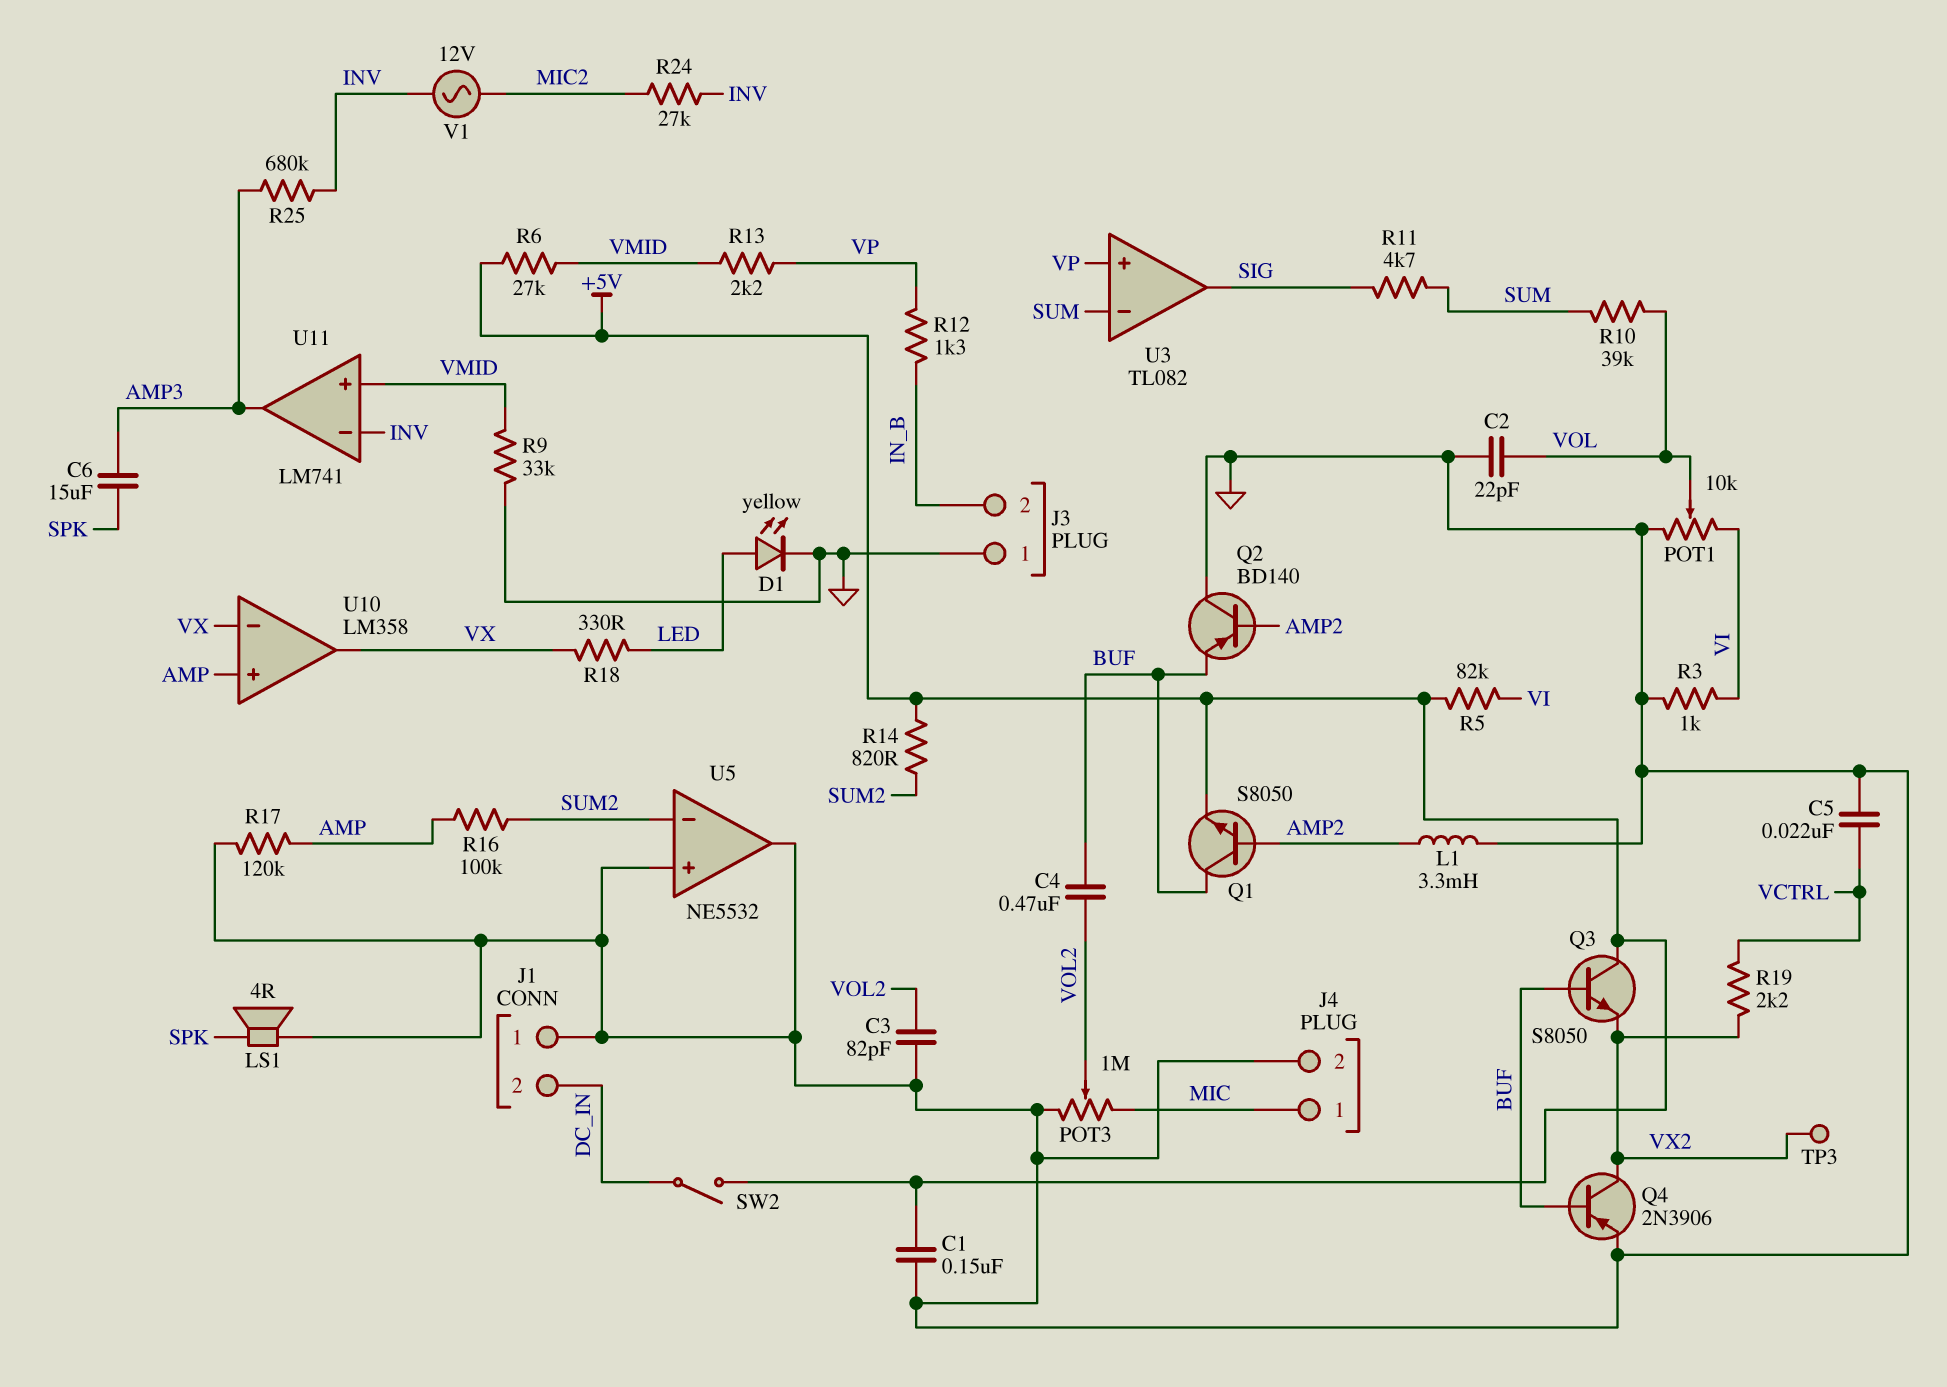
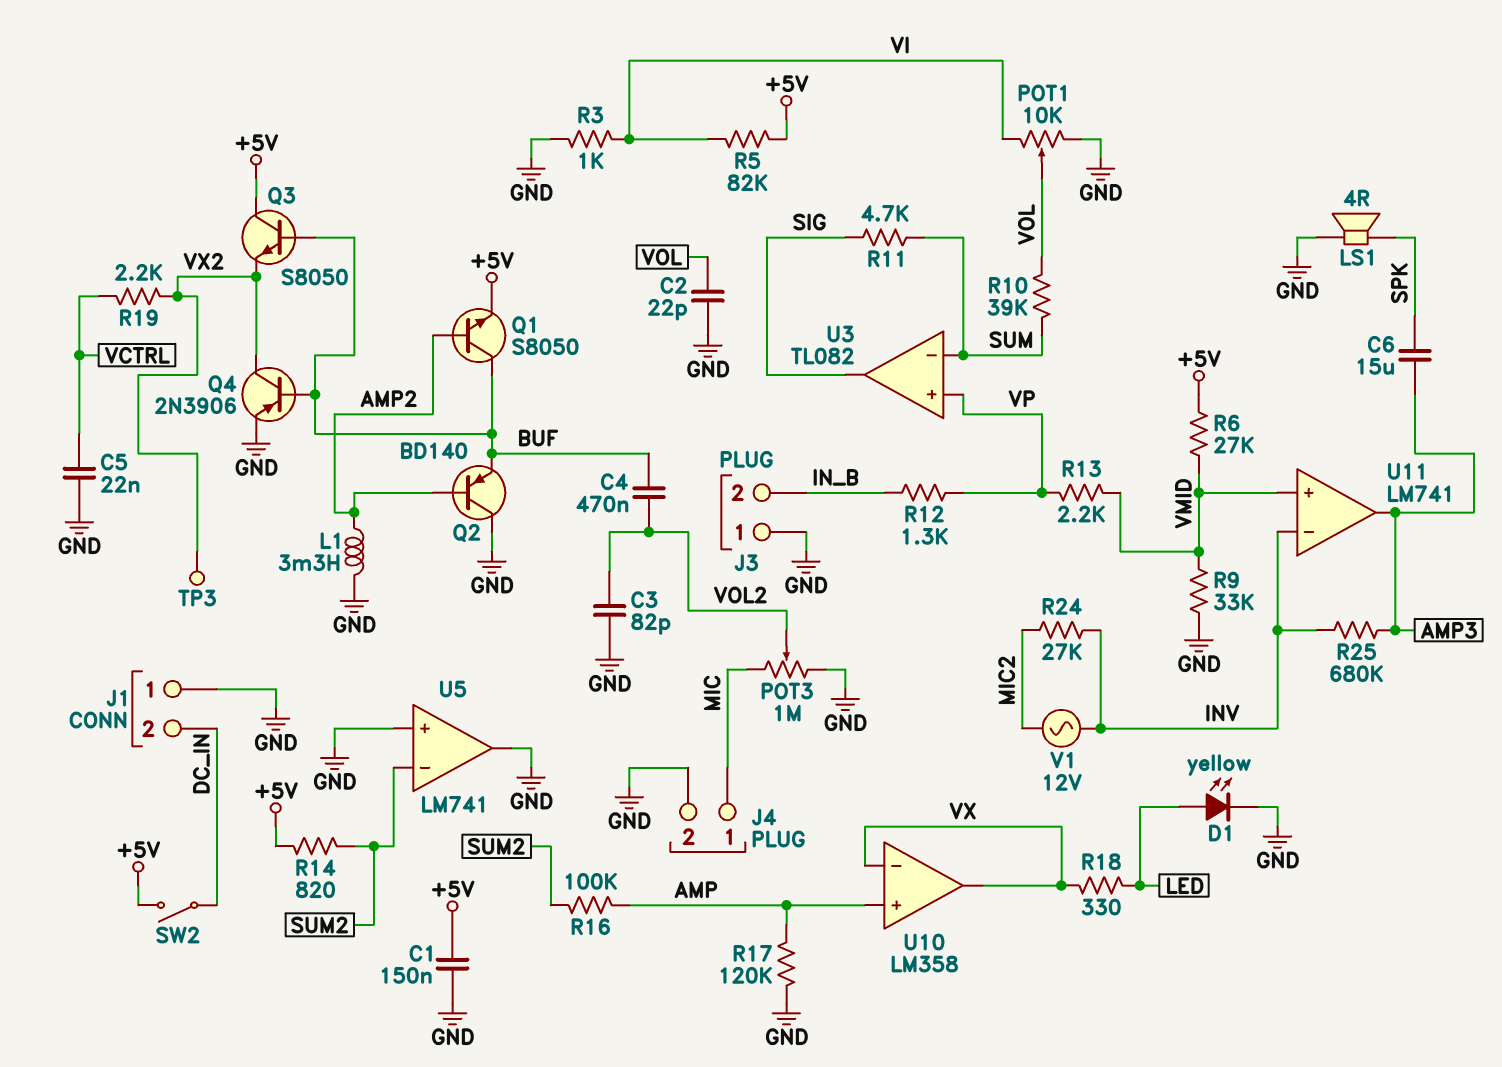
U5: NE5532 -> LM741

